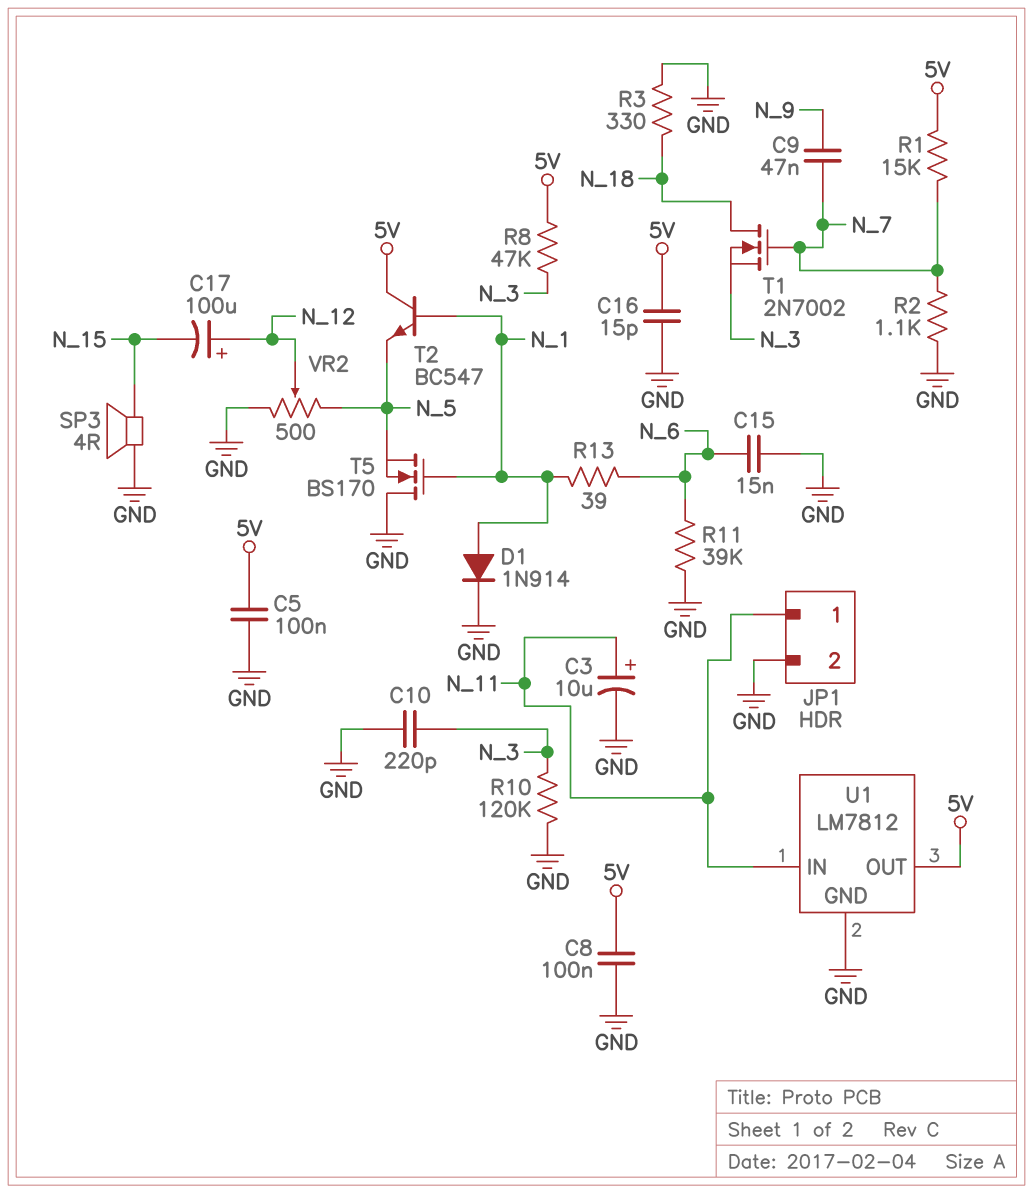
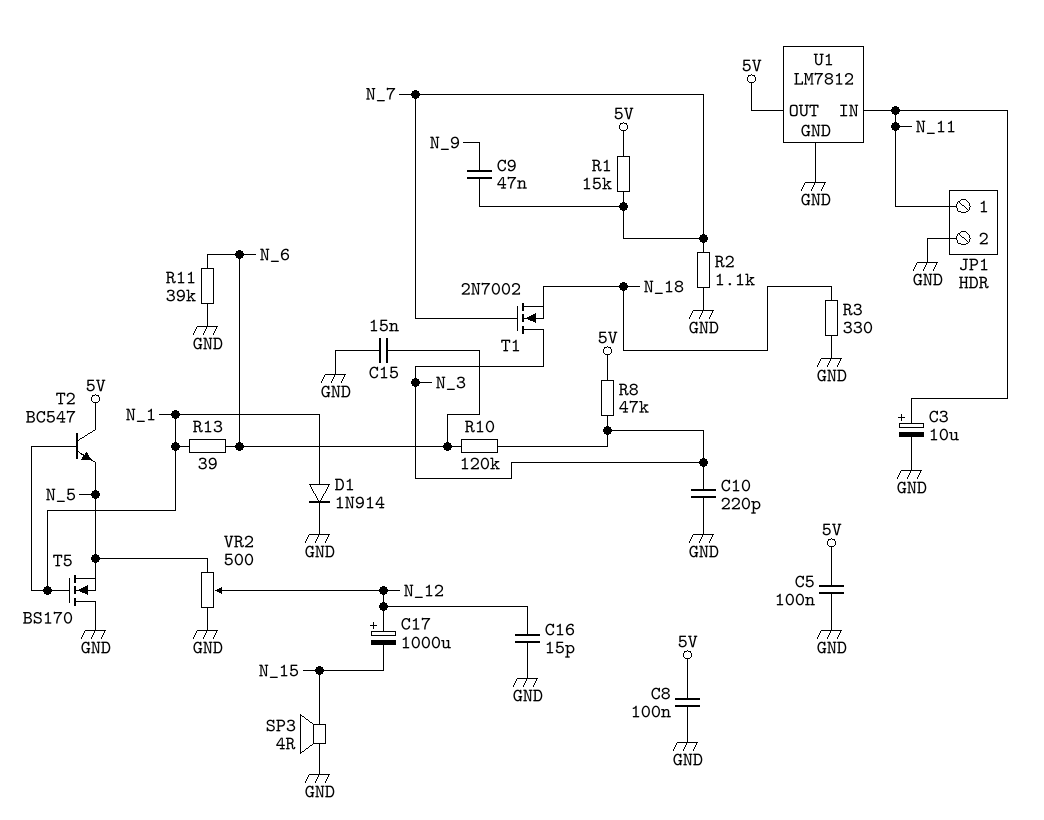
C16: 15pF (5V, GND) -> 15pF (GND, N_12)
C17: 100uF (plus N_12, minus N_15) -> 1000uF (plus N_12, minus N_15)
R10: 120k (GND, N_3) -> 120k (N_3, N_6)
T1: NMOS 2N7002 (G N_7, D N_18, S N_3) -> NMOS 2N7002 (G N_7, D N_3, S N_18)

